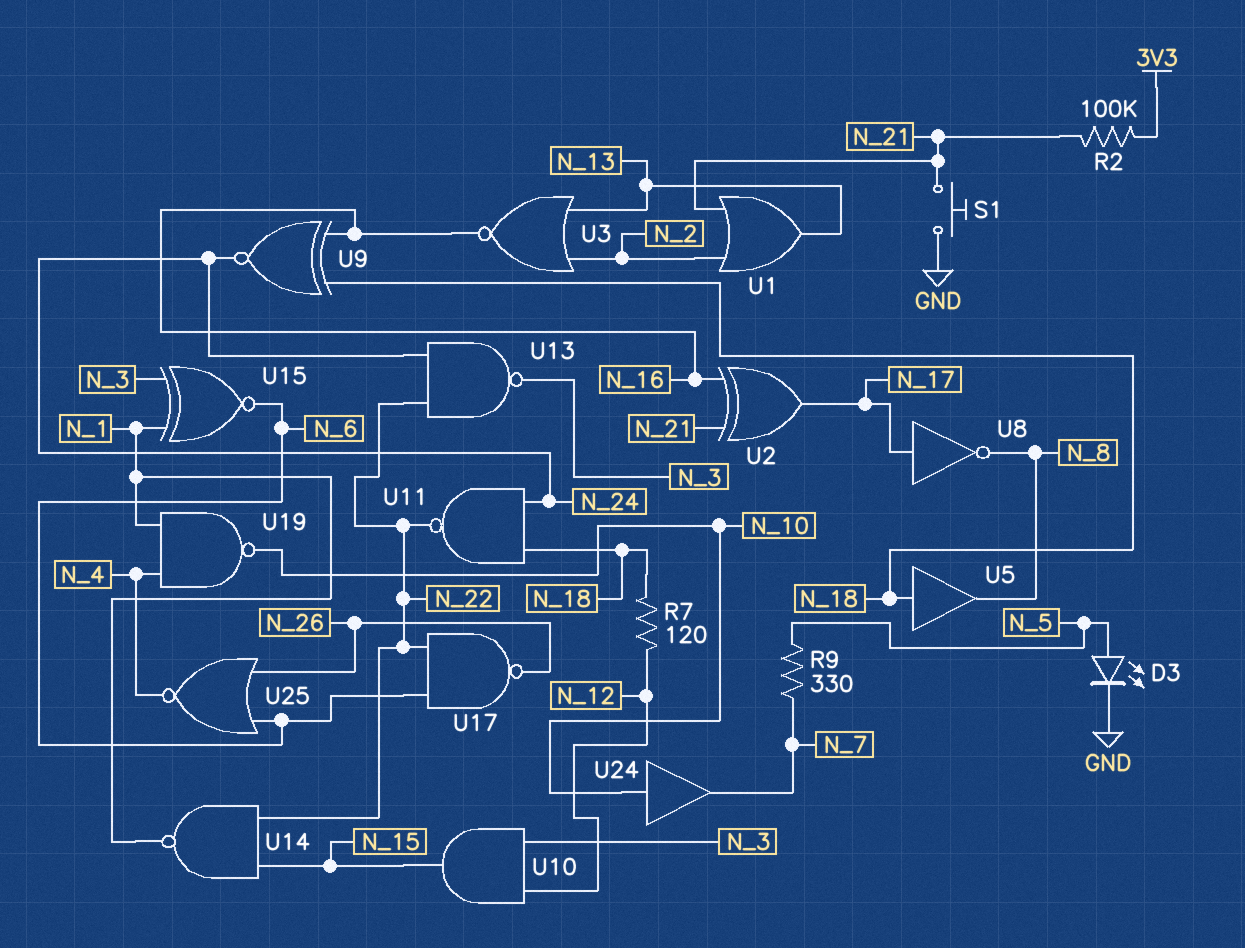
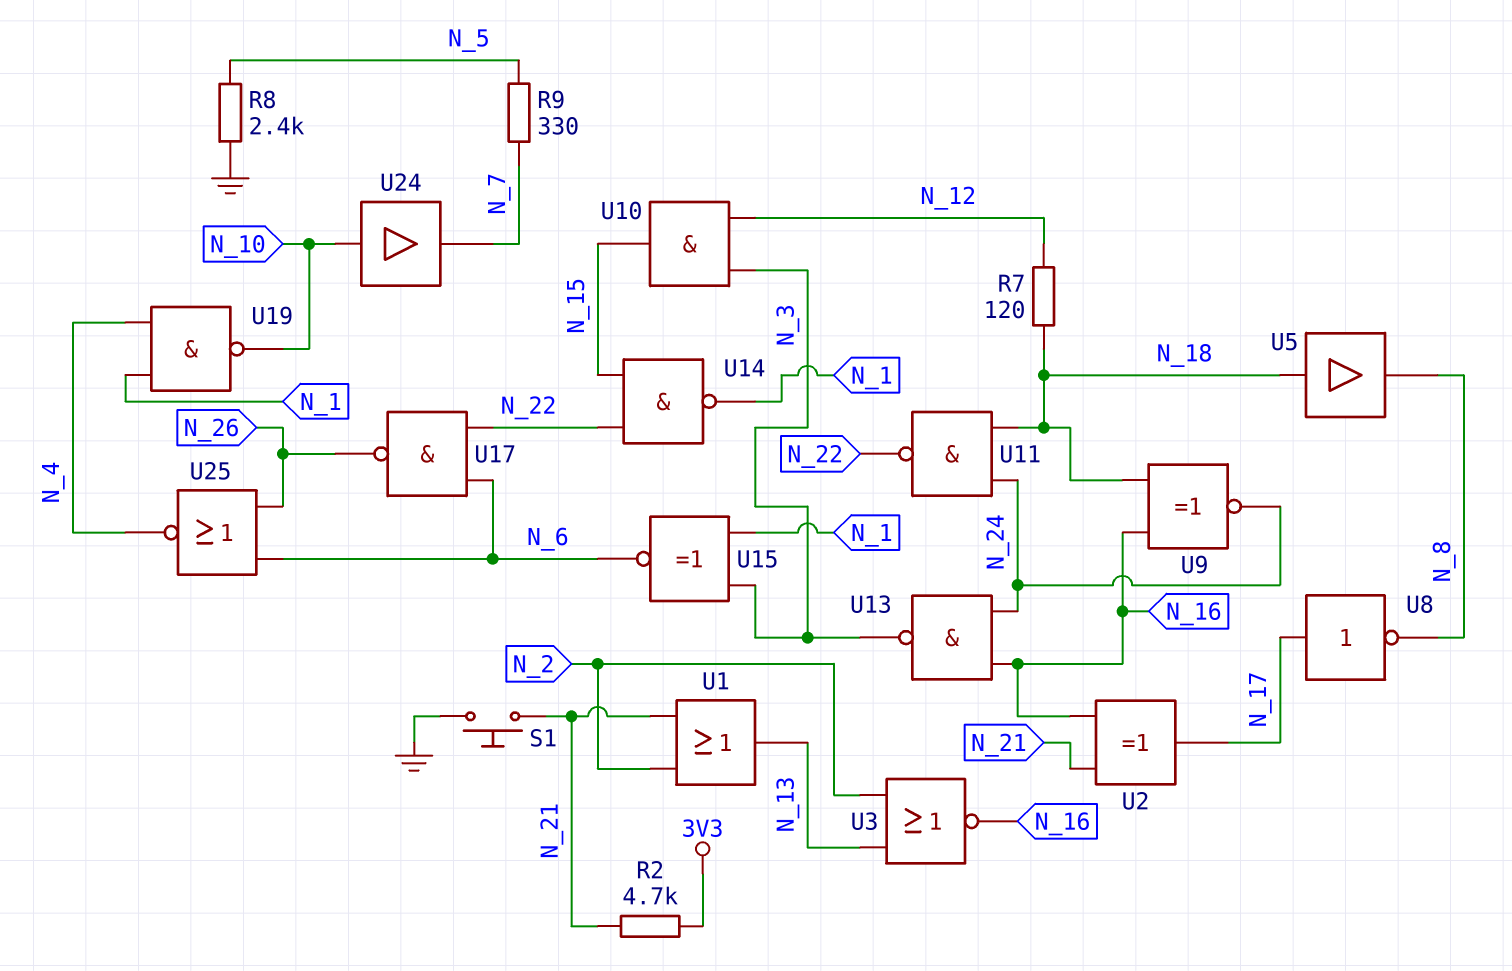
D3: LED (A N_5, K GND) -> none
R2: 100k (3V3, N_21) -> 4.7k (3V3, N_21)
R8: none -> 2.4k (GND, N_5)
U13: NAND (in N_22, in N_24, out N_3) -> NAND (in N_16, in N_24, out N_3)

